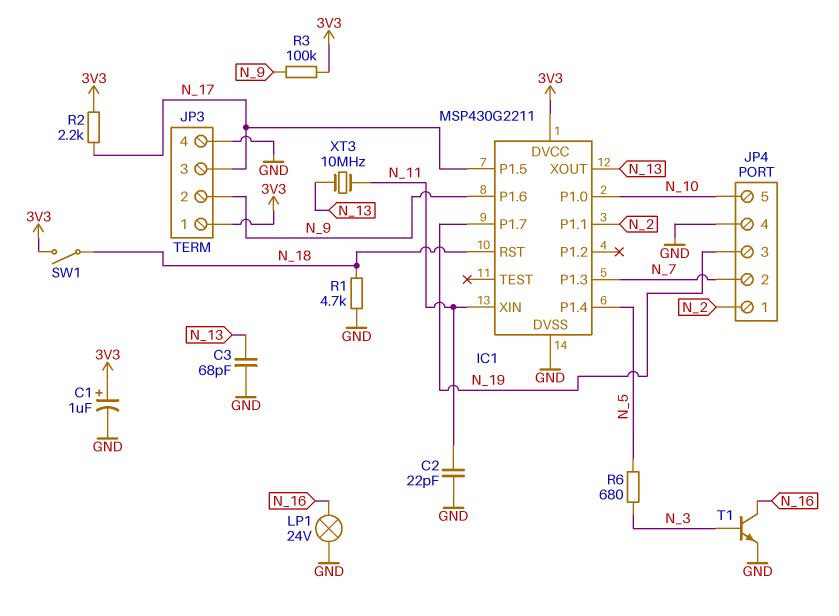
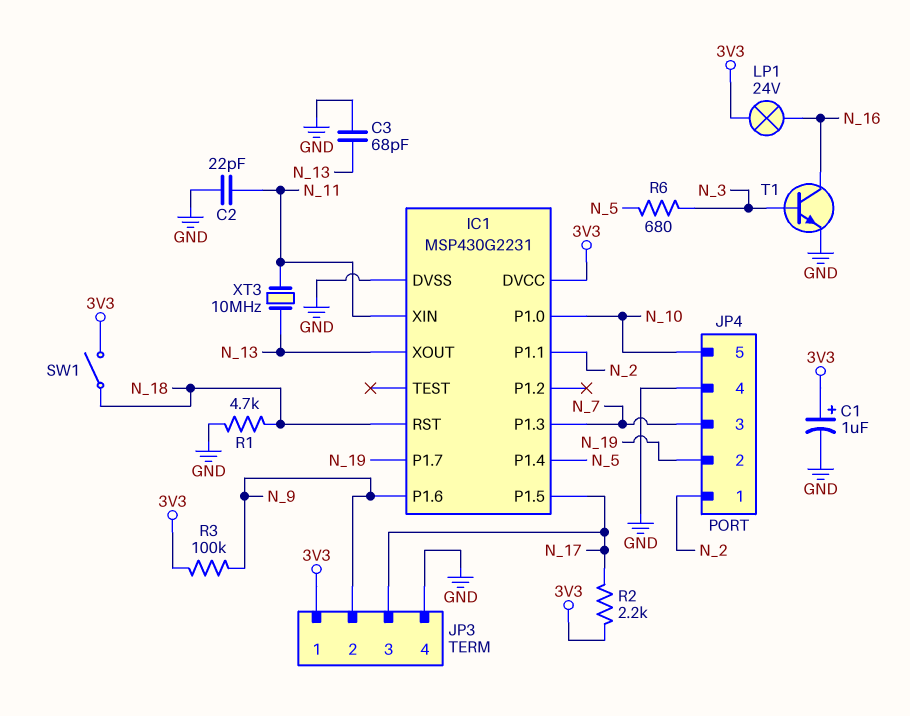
IC1: MSP430G2211 -> MSP430G2231
JP4 pin 2: N_7 -> N_19
JP4 pin 3: N_19 -> N_7
LP1: lamp 24V (GND, N_16) -> lamp 24V (3V3, N_16)

